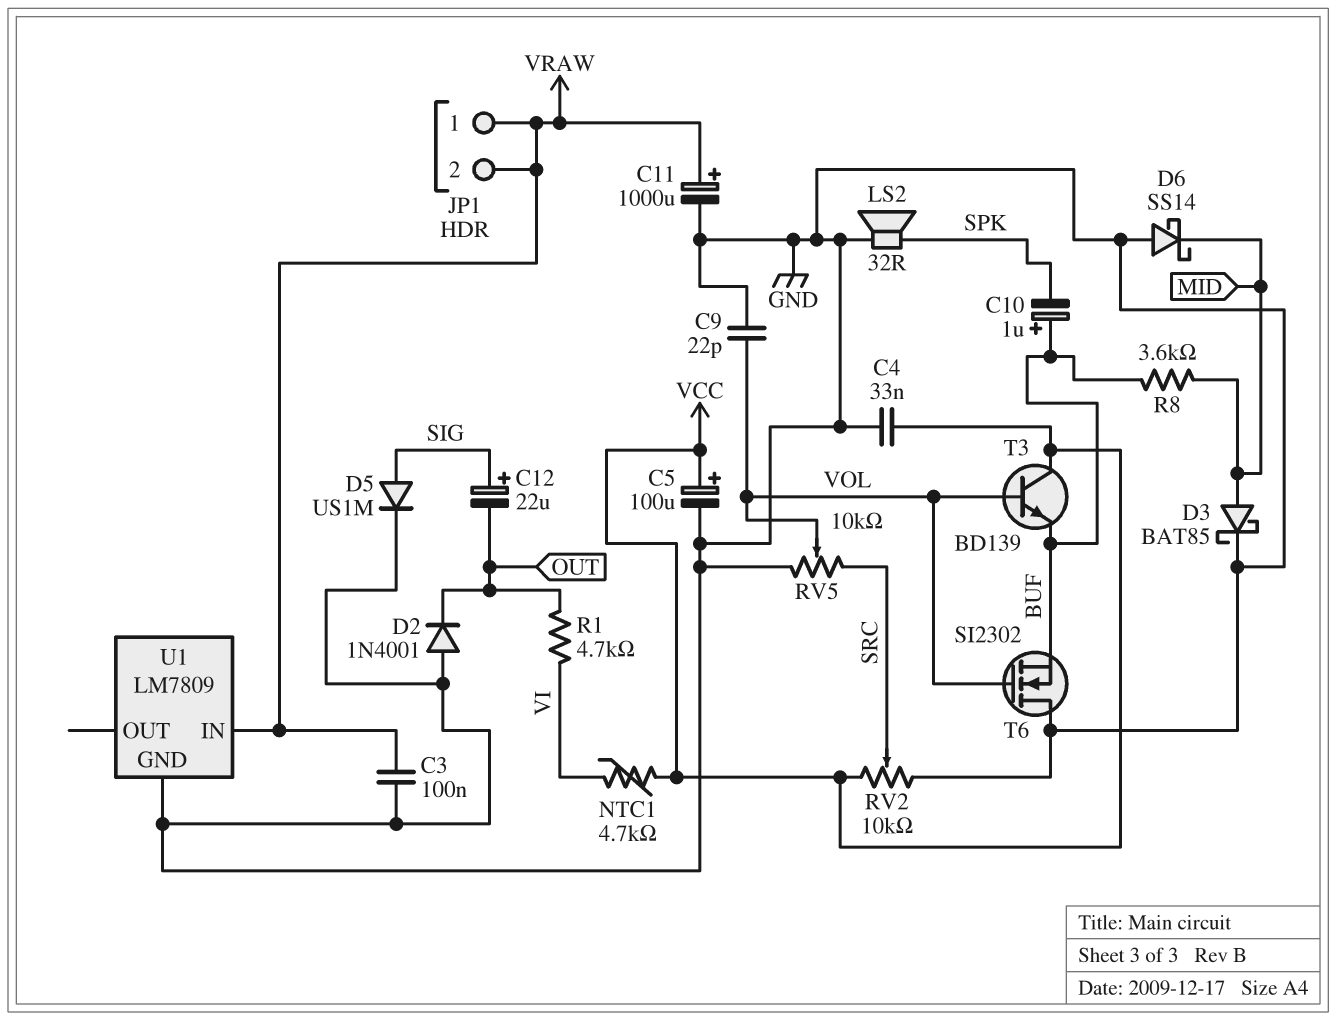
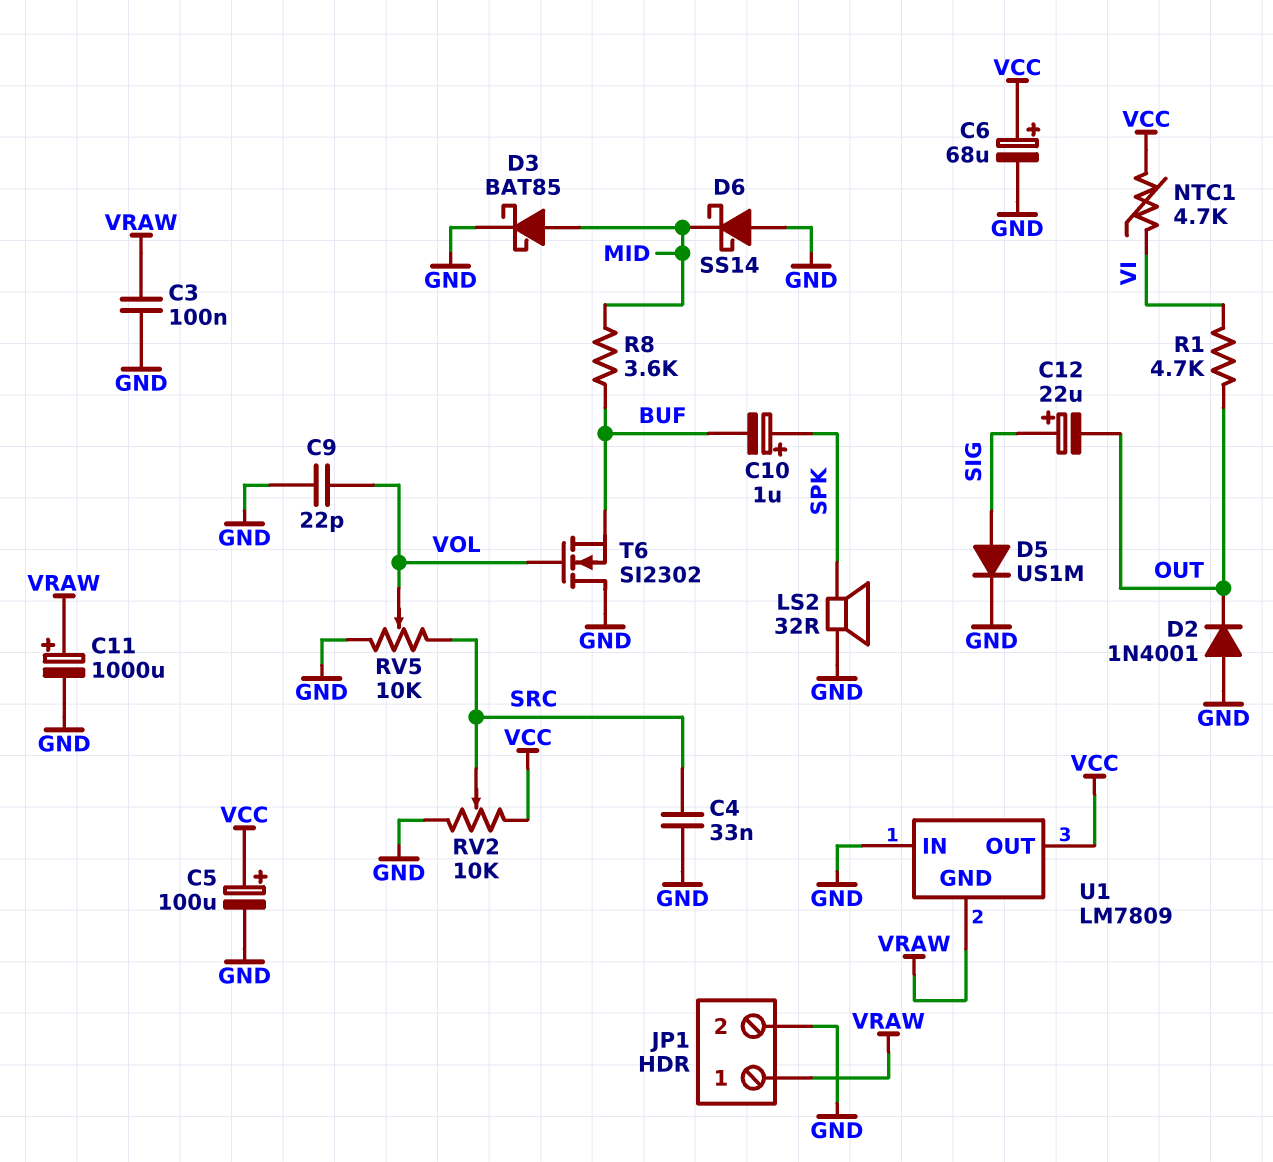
C4: 33nF (GND, VCC) -> 33nF (GND, SRC)
C6: none -> 68uF (plus VCC, minus GND)
C10: 1uF (plus BUF, minus SPK) -> 1uF (plus SPK, minus BUF)
JP1 pin 2: VRAW -> GND
T3: NPN BD139 (B VOL, C VCC, E BUF) -> none
U1 pin GND: GND -> VRAW
U1 pin IN: VRAW -> GND
U1 pin OUT: none -> VCC

